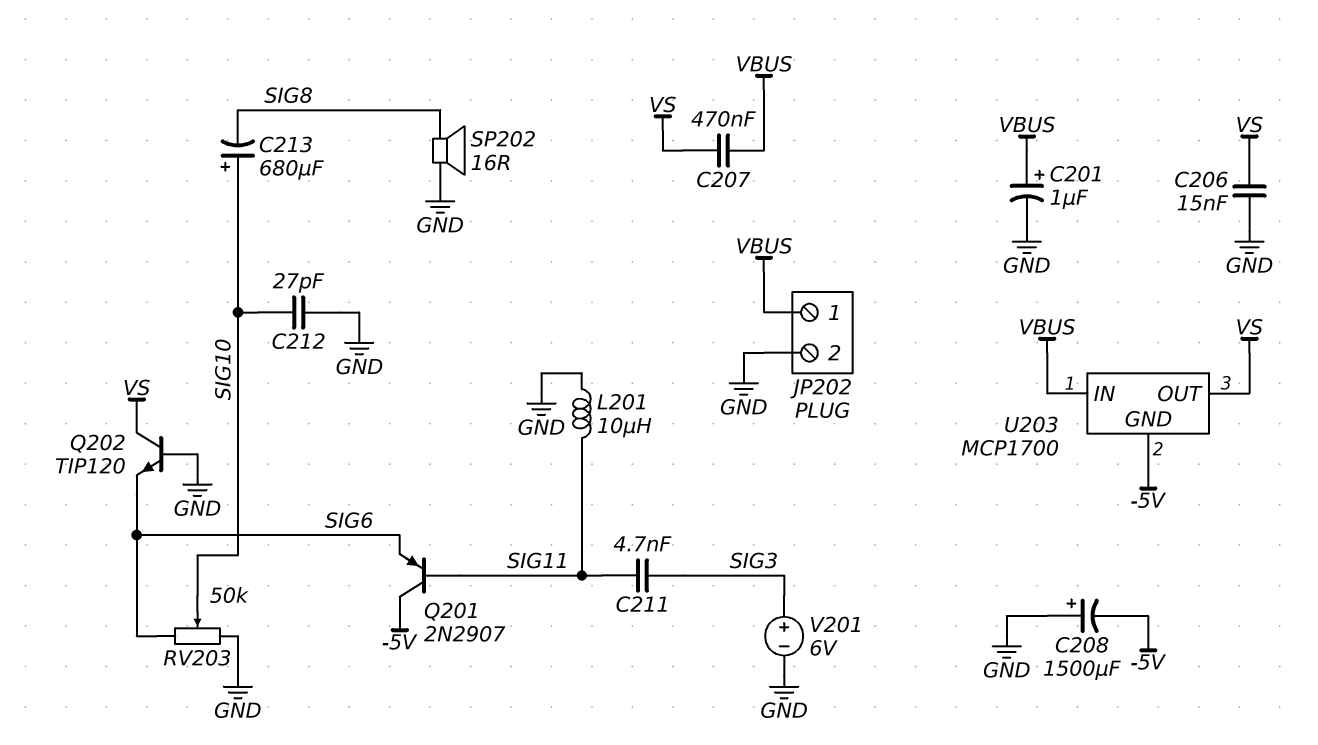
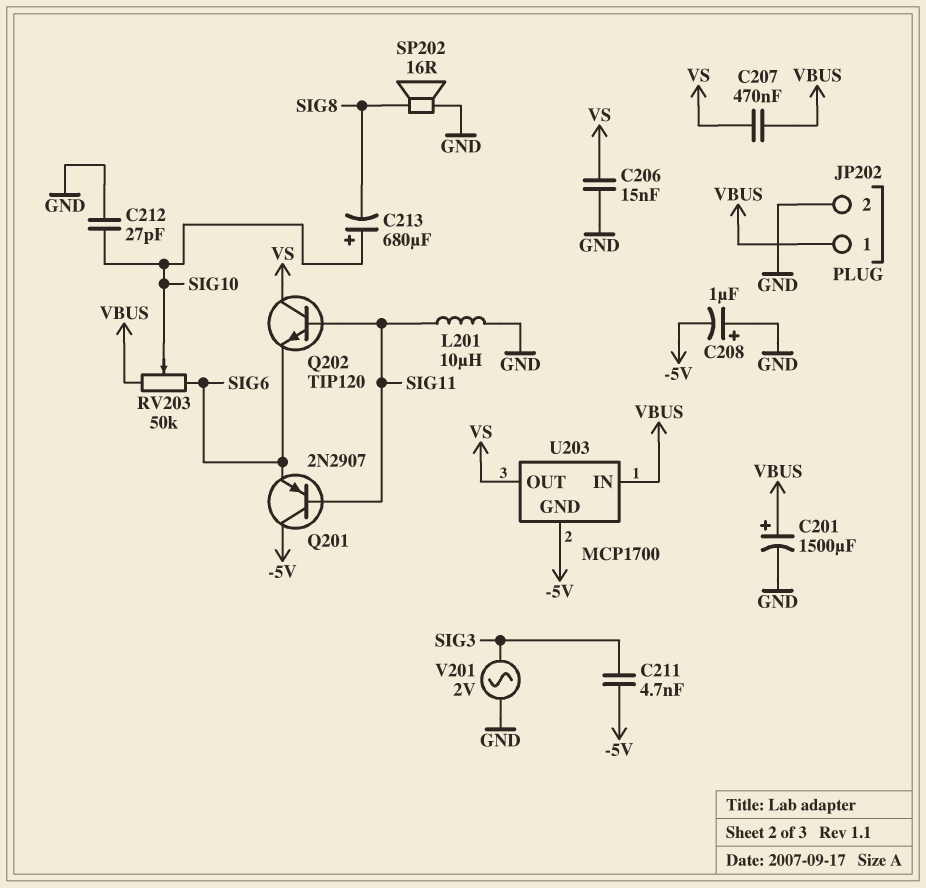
C201: 1uF (plus VBUS, minus GND) -> 1500uF (plus VBUS, minus GND)
C208: 1500uF (plus GND, minus -5V) -> 1uF (plus GND, minus -5V)
C211: 4.7nF (SIG3, SIG11) -> 4.7nF (-5V, SIG3)
Q202: NPN TIP120 (B GND, C VS, E SIG6) -> NPN TIP120 (B SIG11, C VS, E SIG6)
RV203: 50k (GND, SIG6, wiper SIG10) -> 50k (SIG6, VBUS, wiper SIG10)
V201: 6V (plus SIG3, minus GND) -> AC 2V (GND, SIG3)

